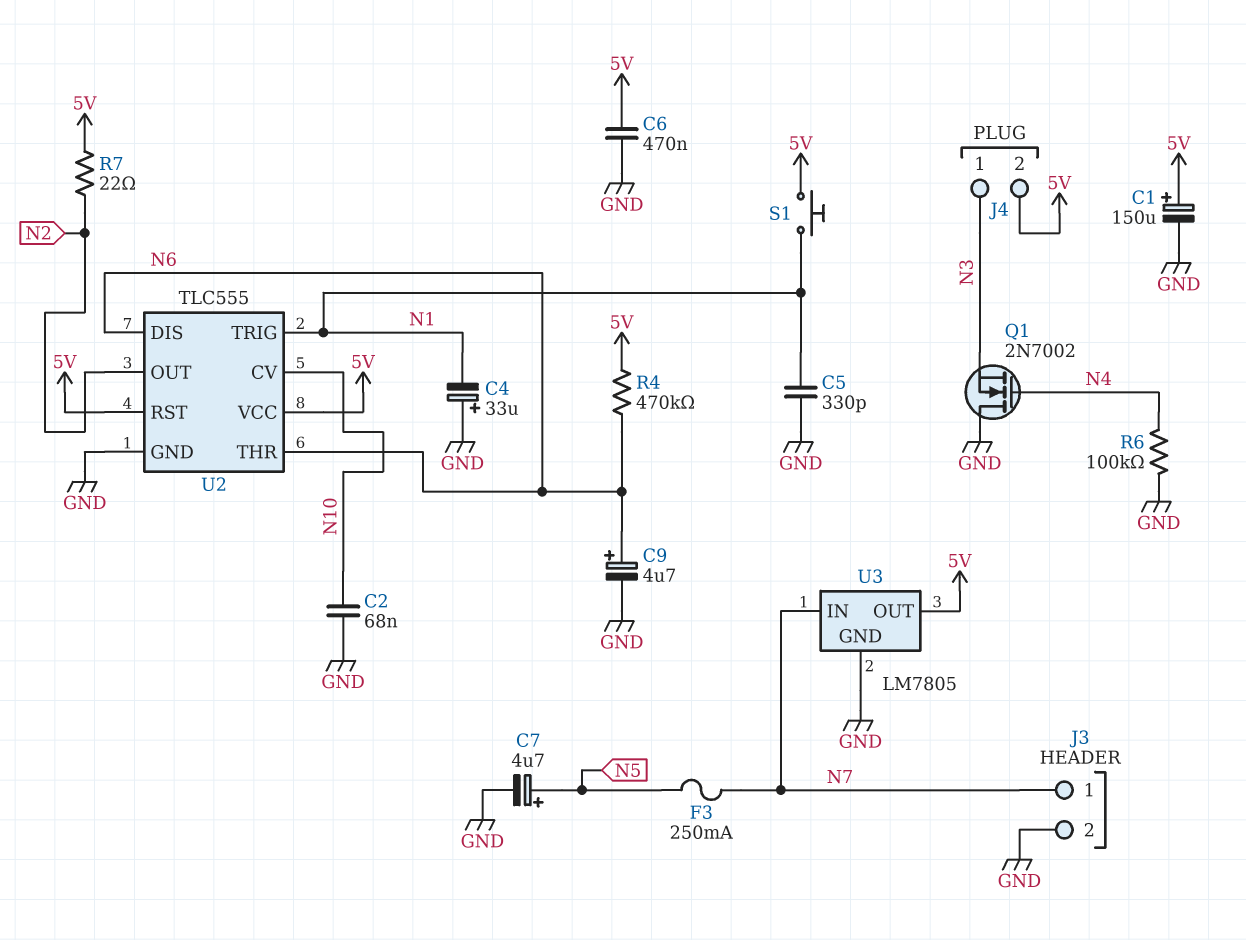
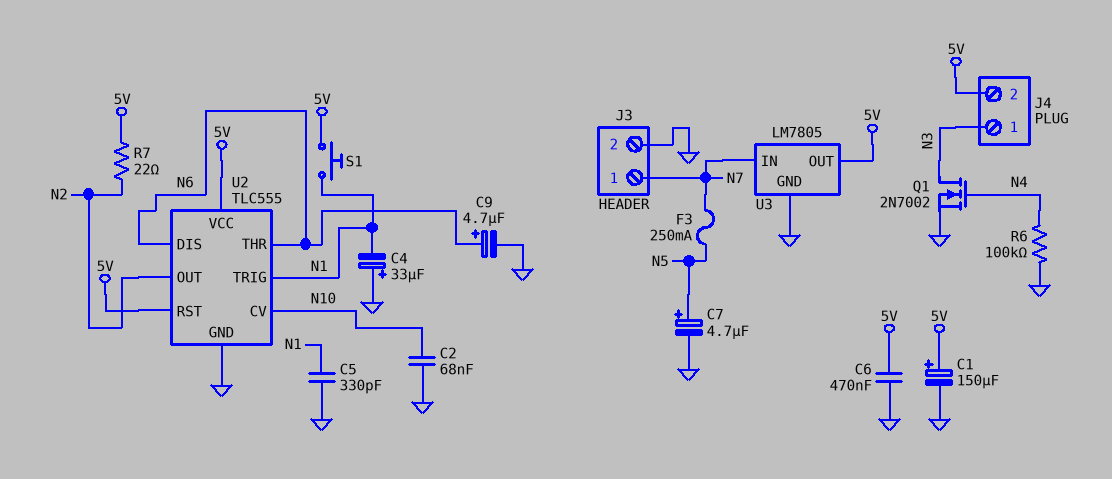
Q1: NMOS 2N7002 (G N4, D GND, S N3) -> NMOS 2N7002 (G N4, D N3, S GND)
R4: 470k (5V, N6) -> none

